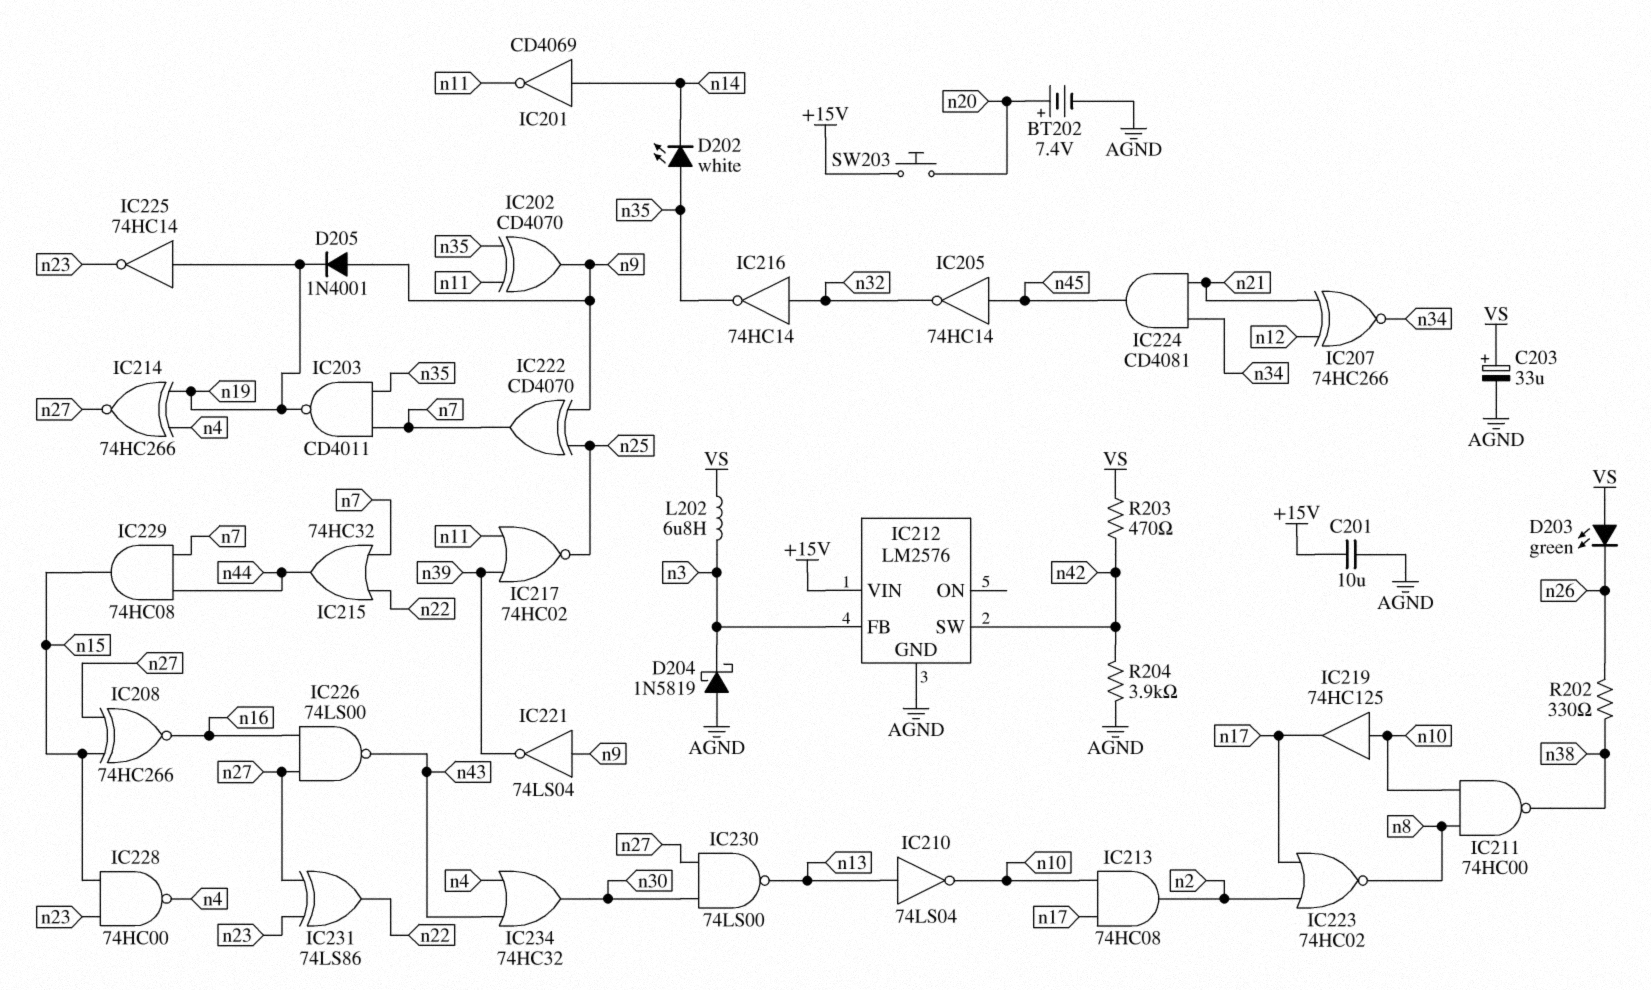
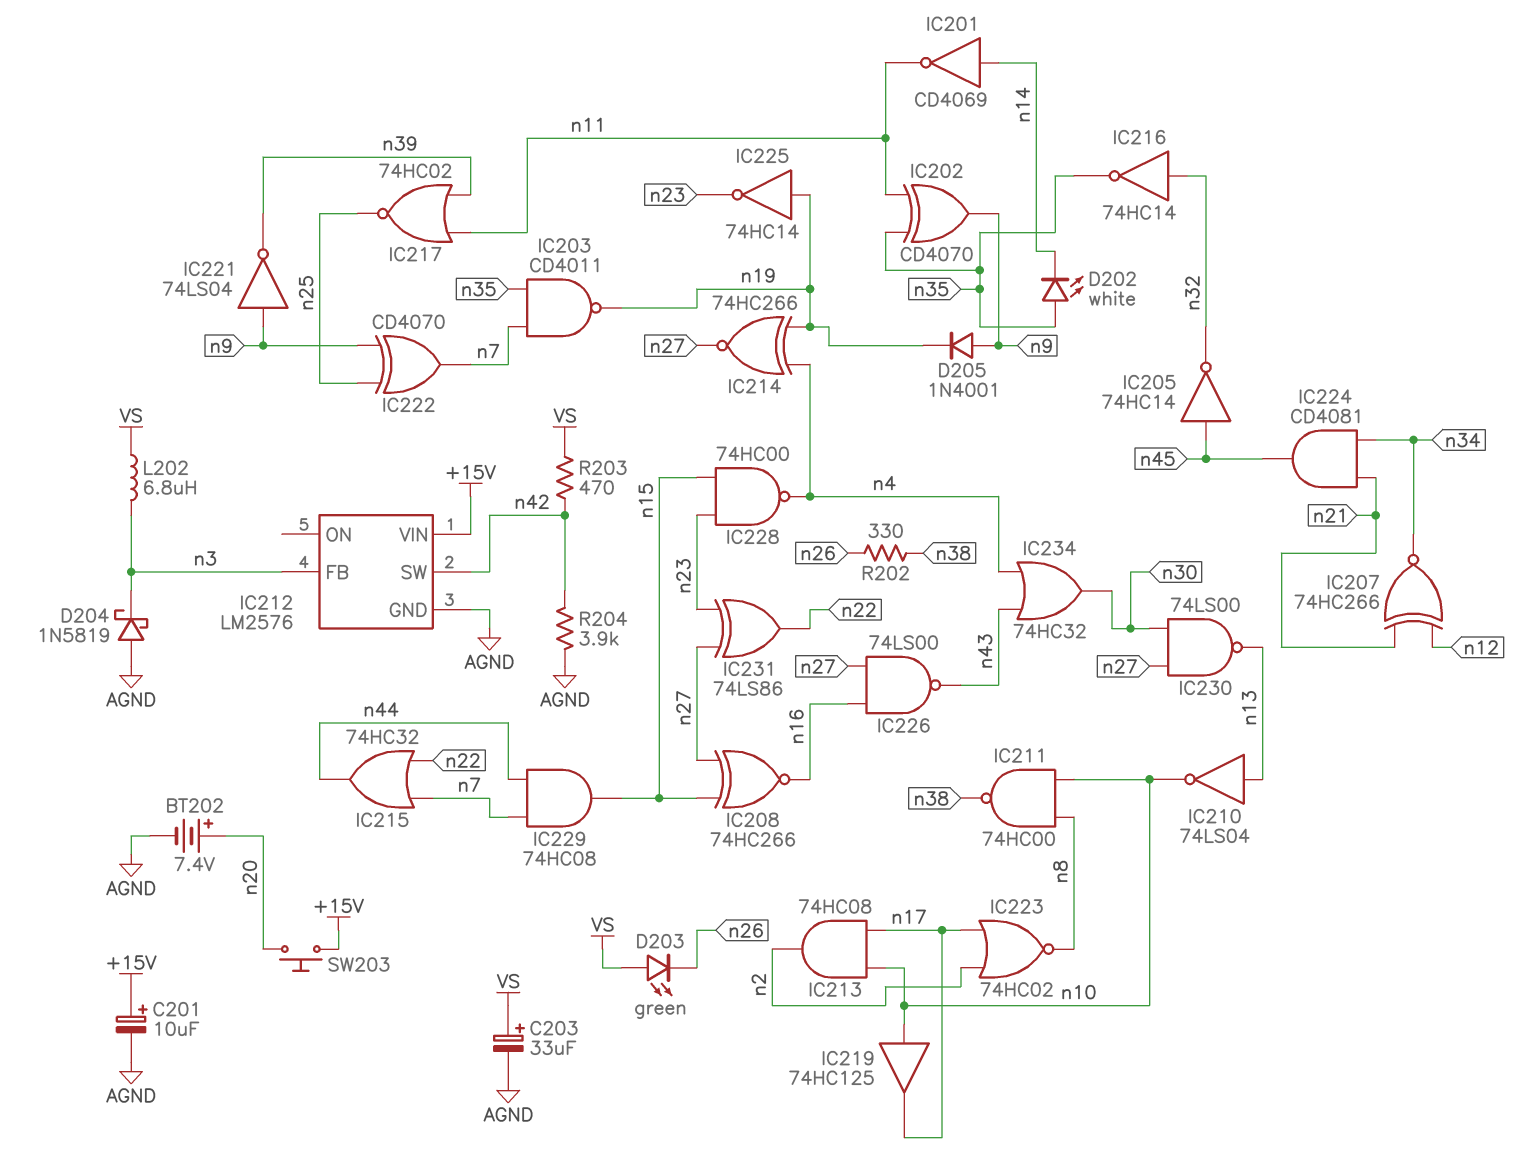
C201: 10uF (+15V, AGND) -> 10uF (plus +15V, minus AGND)

